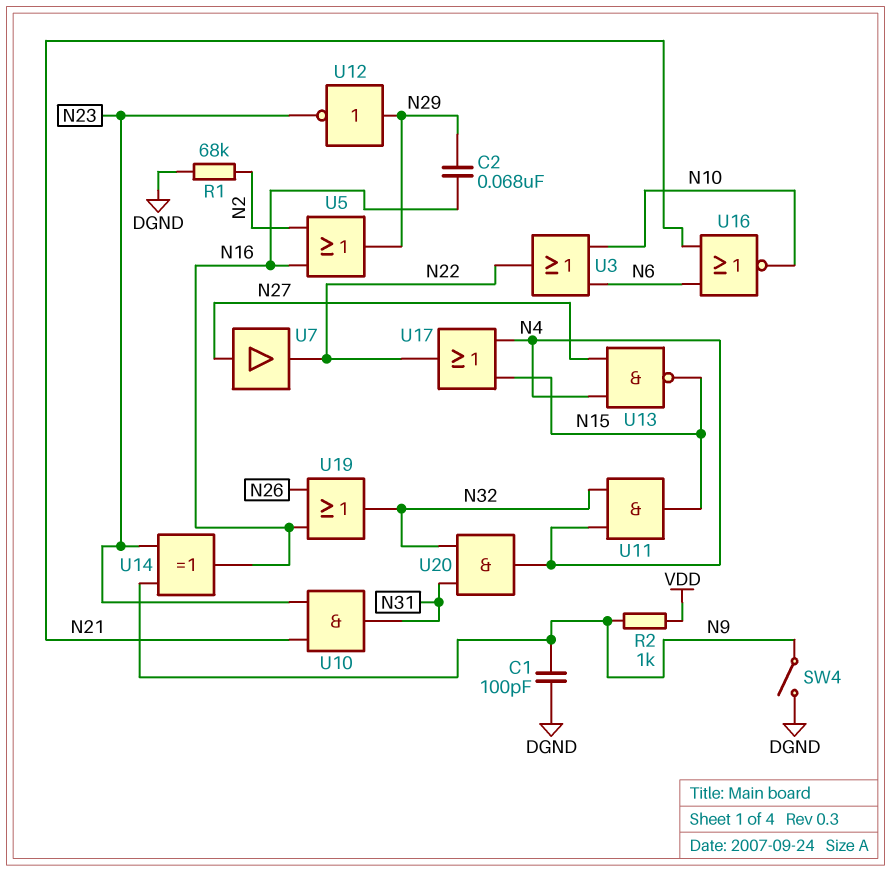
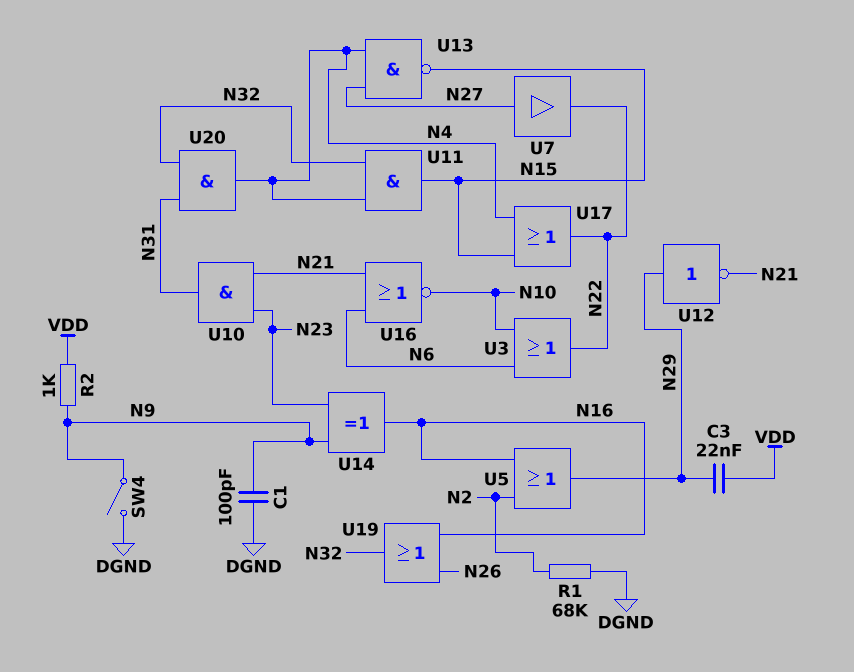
C2: 68nF (N16, N29) -> none
C3: none -> 22nF (N29, VDD)
U12: NOT (in N29, out N23) -> NOT (in N29, out N21)

